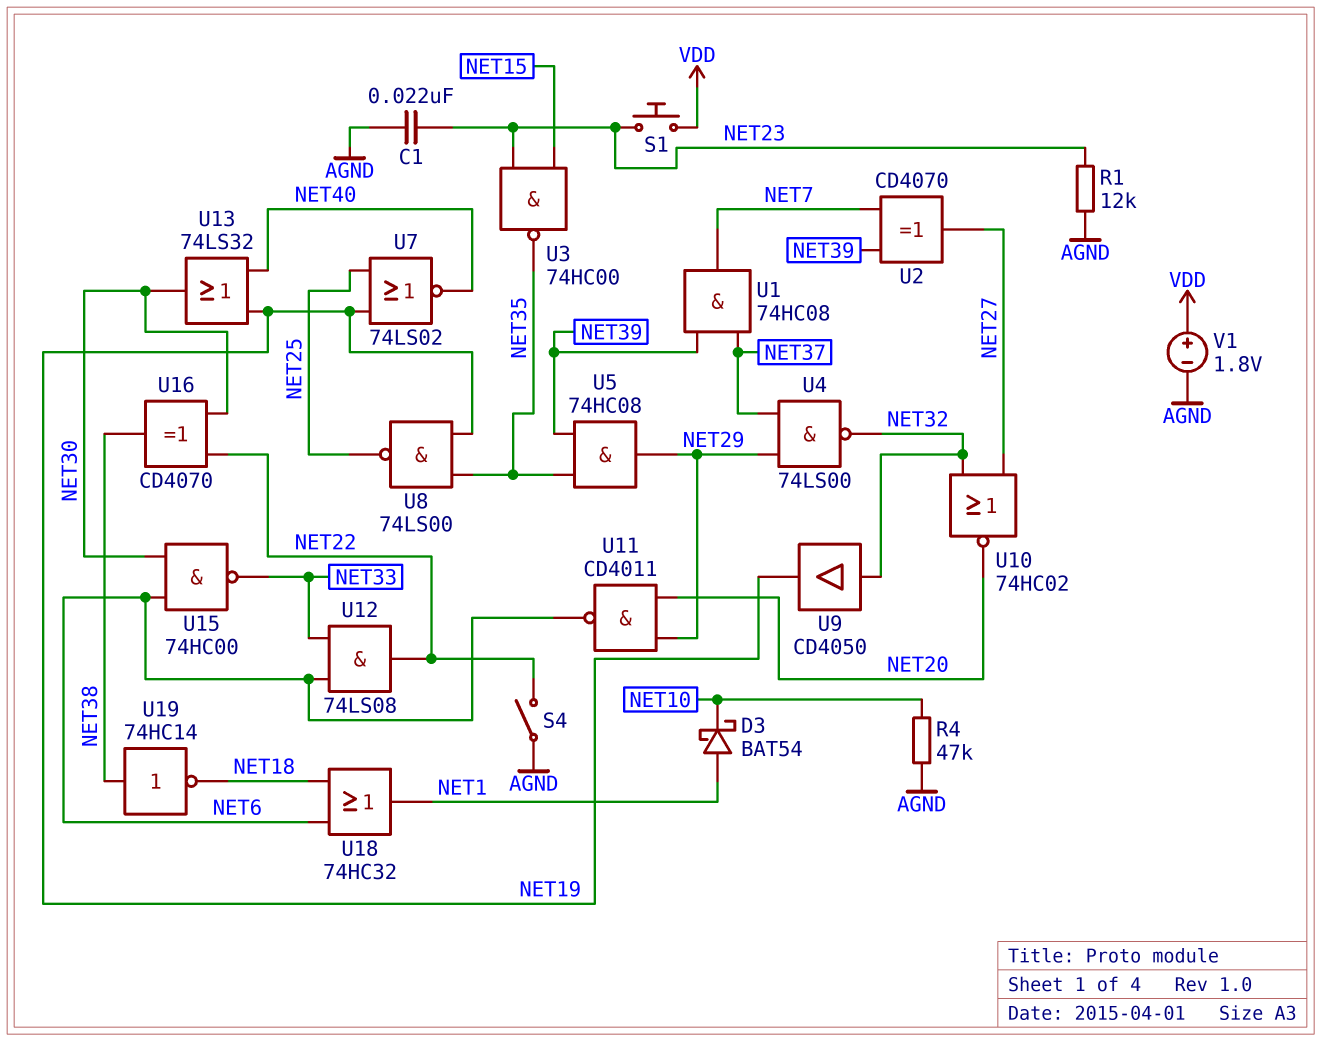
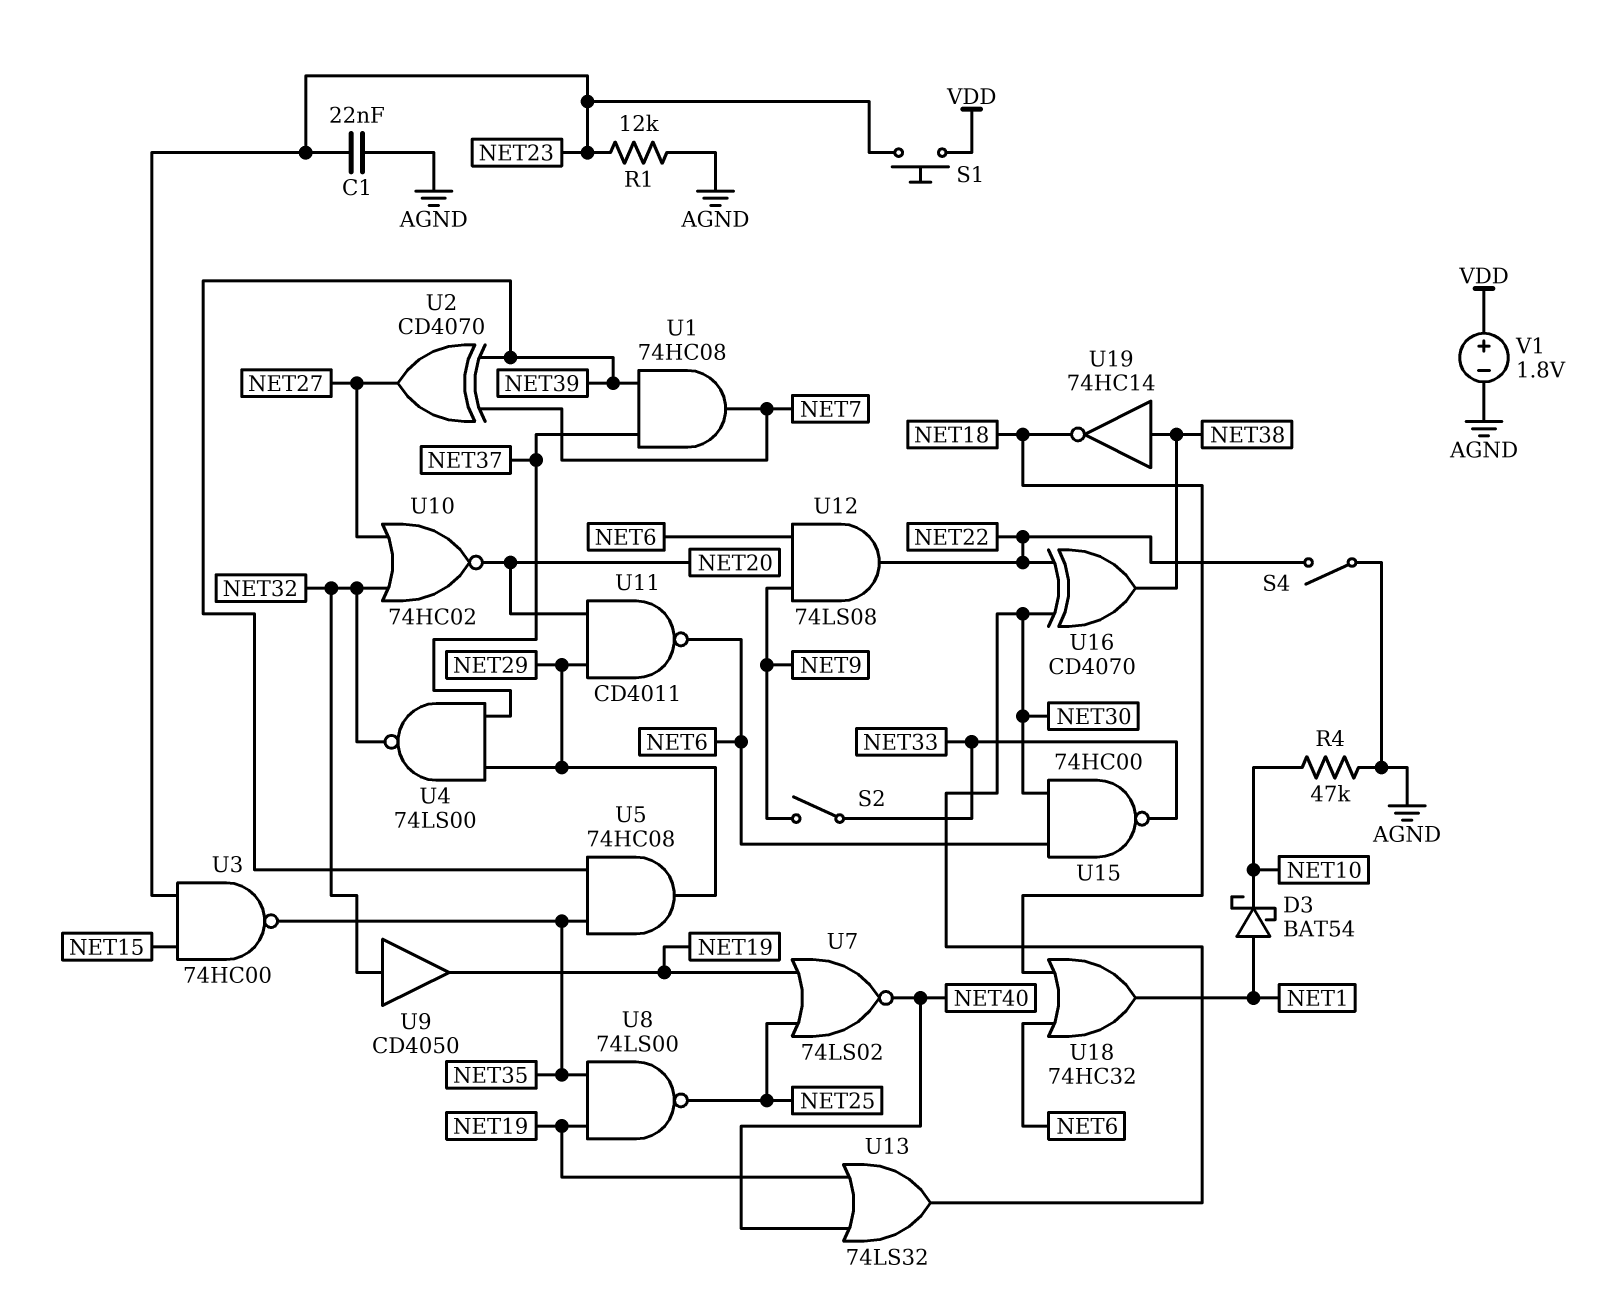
S2: none -> switch (NET9, NET33)
U12: AND 74LS08 (in NET6, in NET33, out NET22) -> AND 74LS08 (in NET6, in NET9, out NET22)

